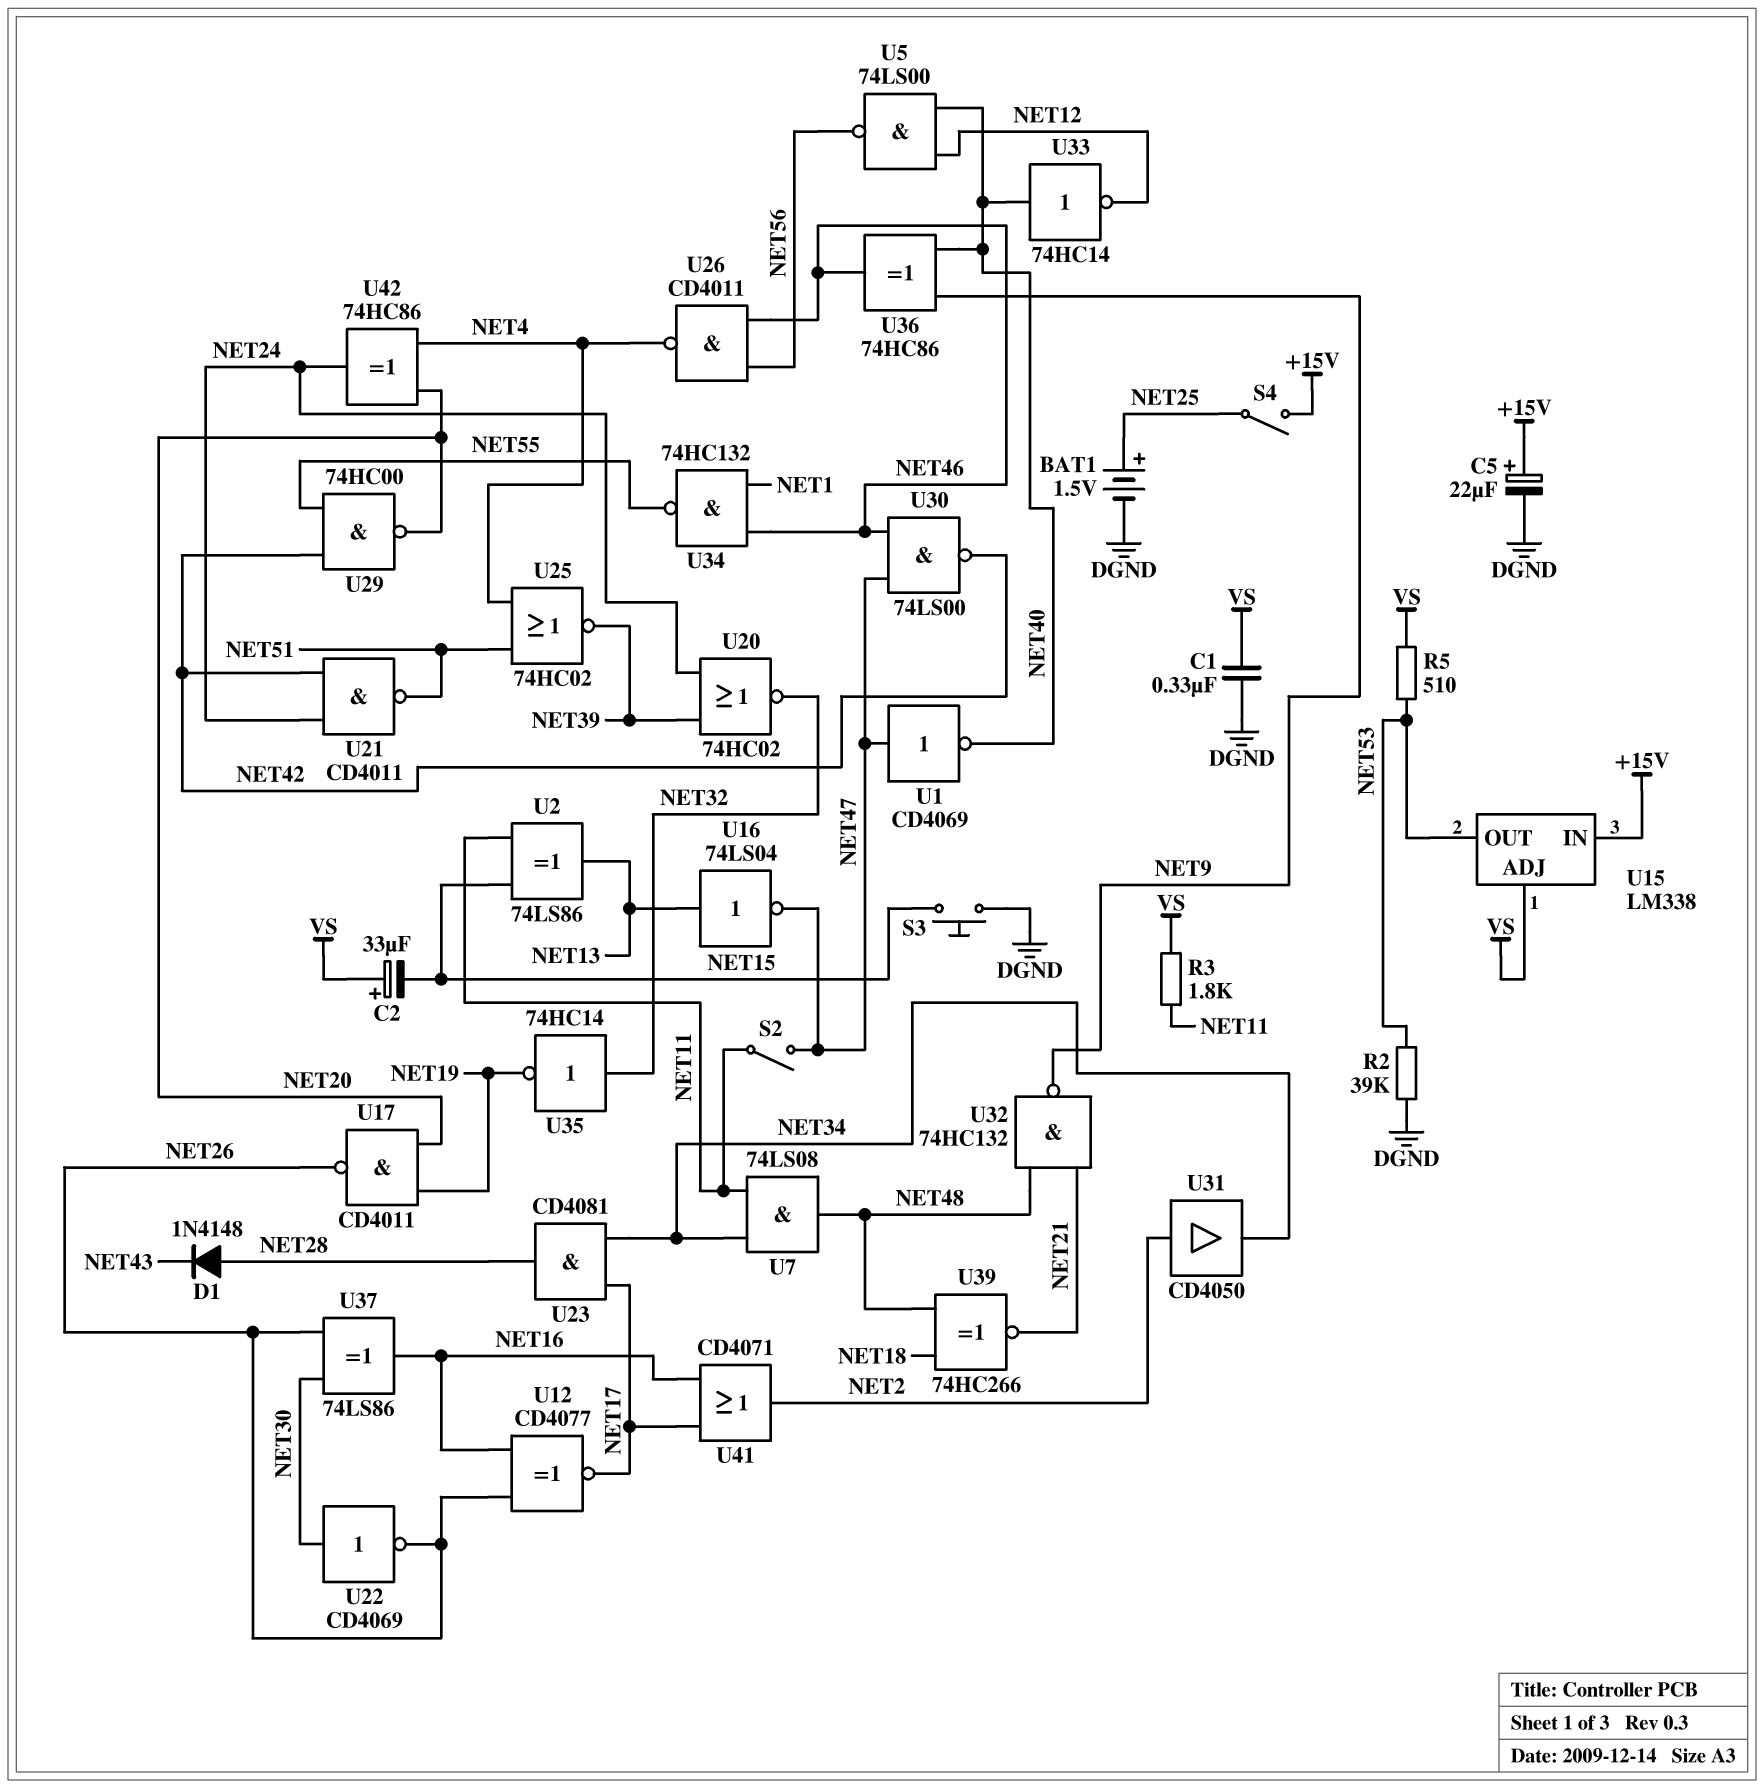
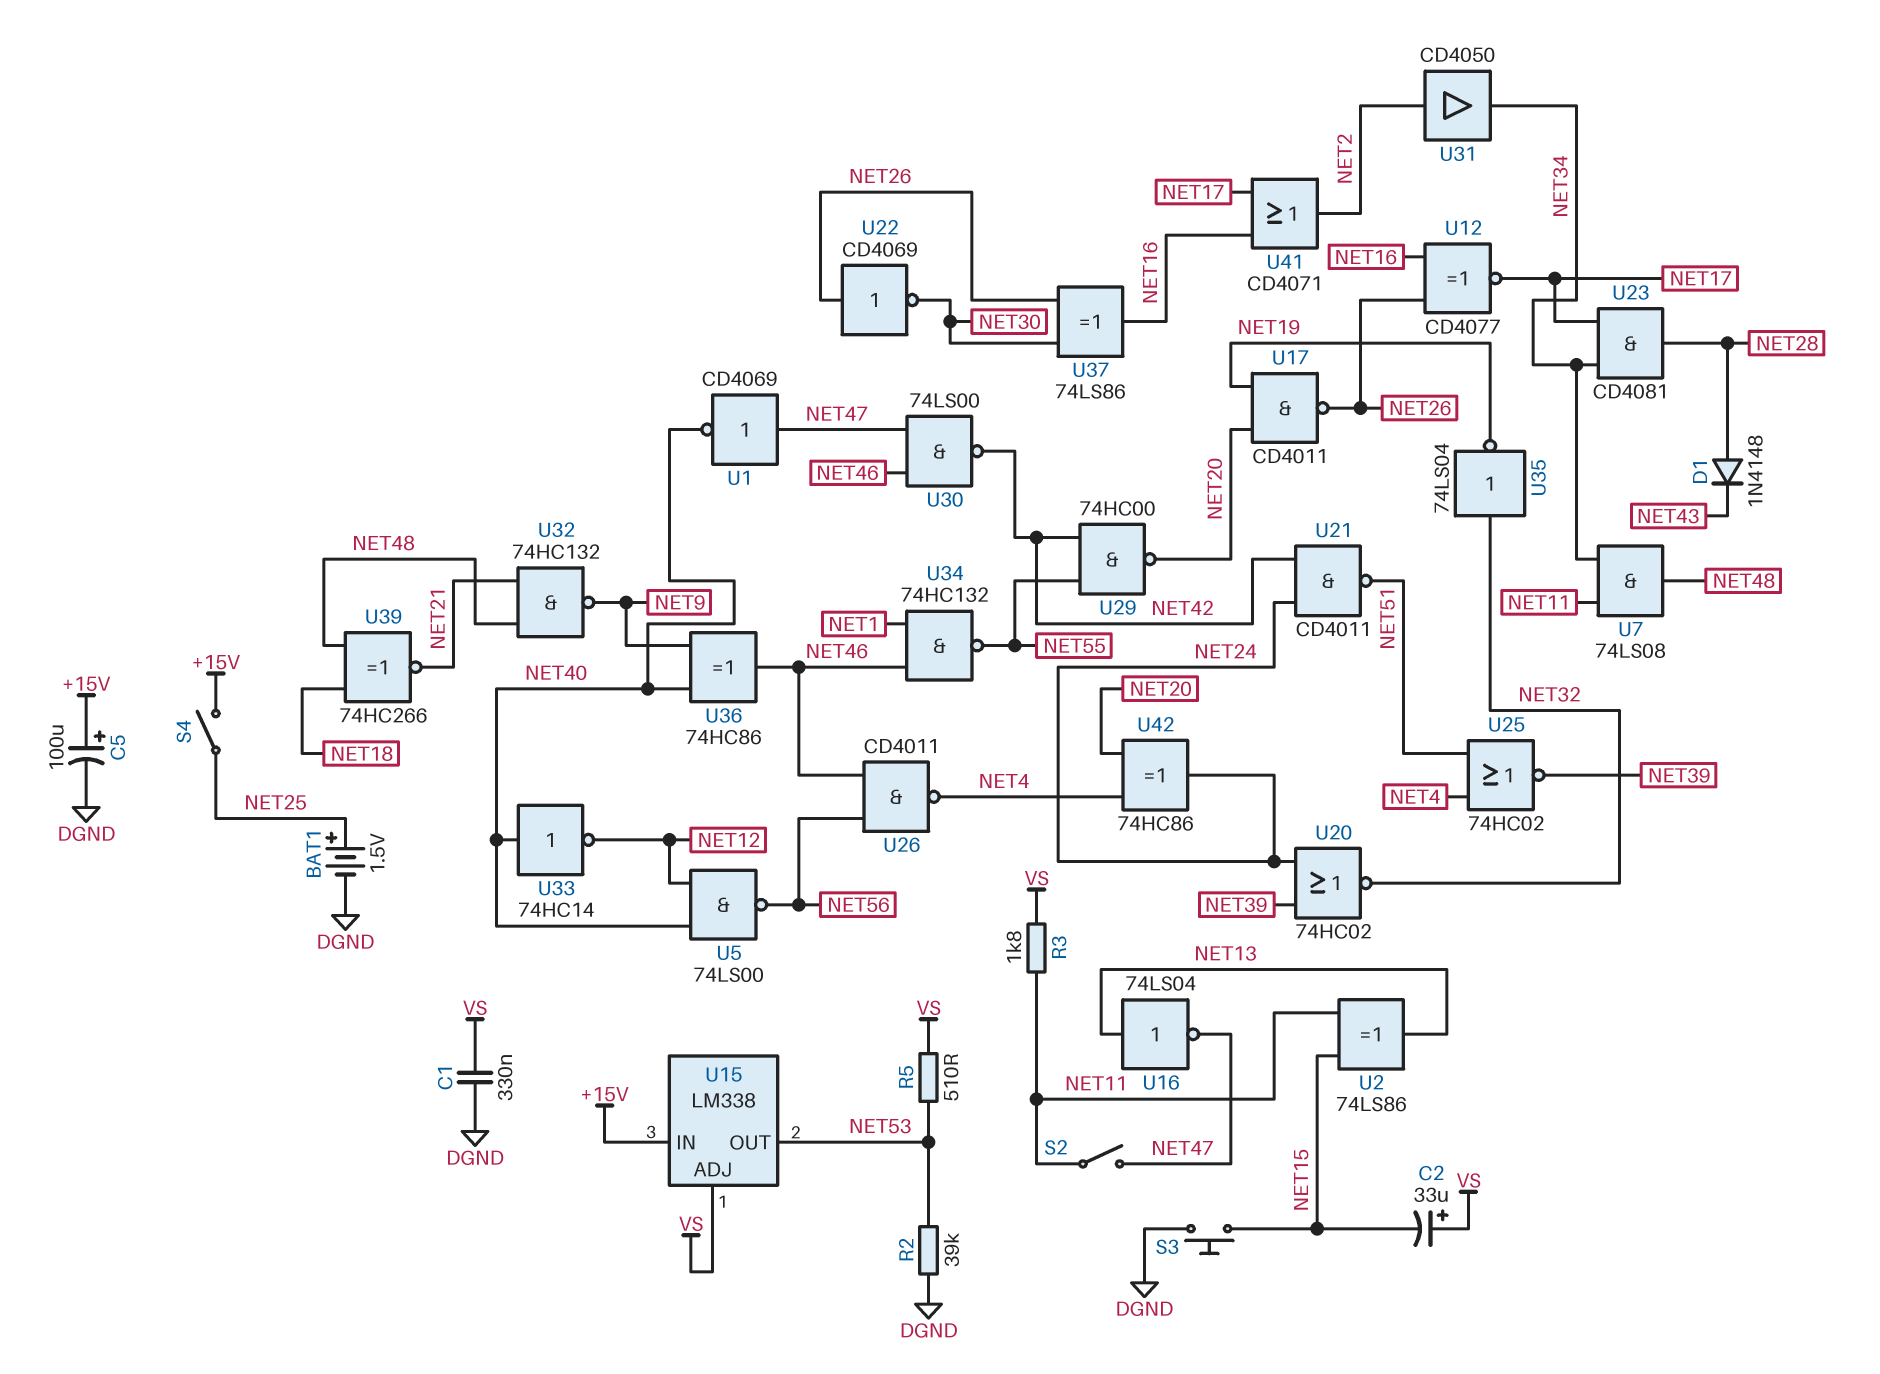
C5: 22uF (plus +15V, minus DGND) -> 100uF (plus +15V, minus DGND)
U22: NOT CD4069 (in NET30, out NET26) -> NOT CD4069 (in NET26, out NET30)
U35: NOT 74HC14 (in NET32, out NET19) -> NOT 74LS04 (in NET32, out NET19)

